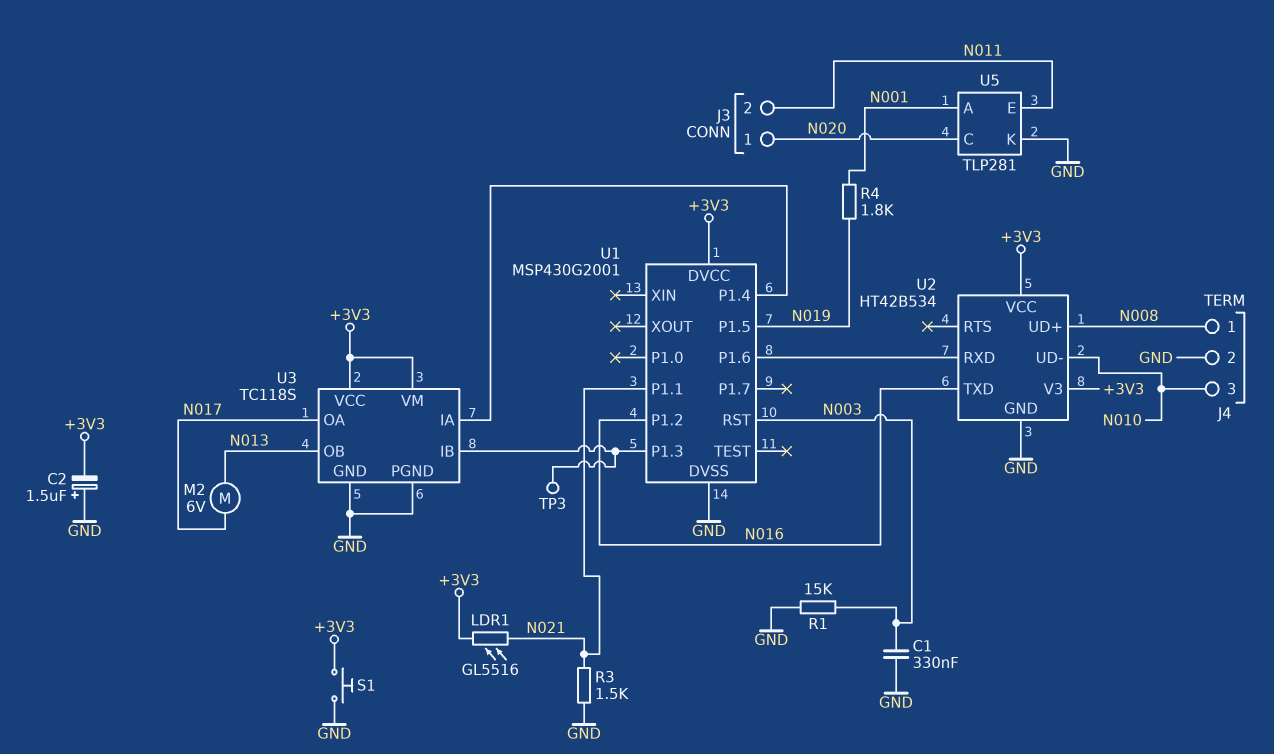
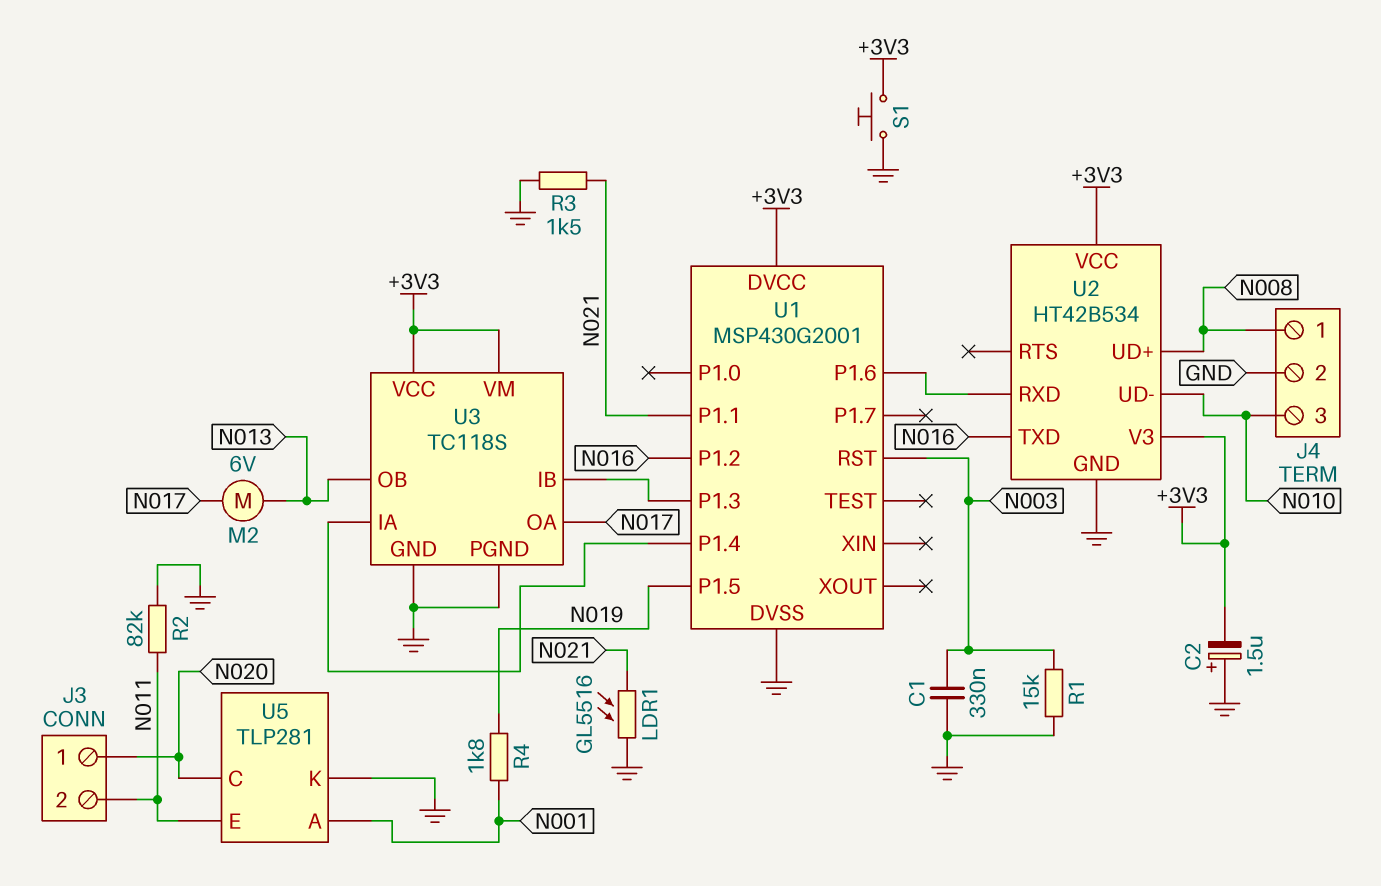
LDR1: GL5516 (+3V3, N021) -> GL5516 (GND, N021)
R2: none -> 82k (GND, N011)
TP3: test point (U1/P1.3) -> none

